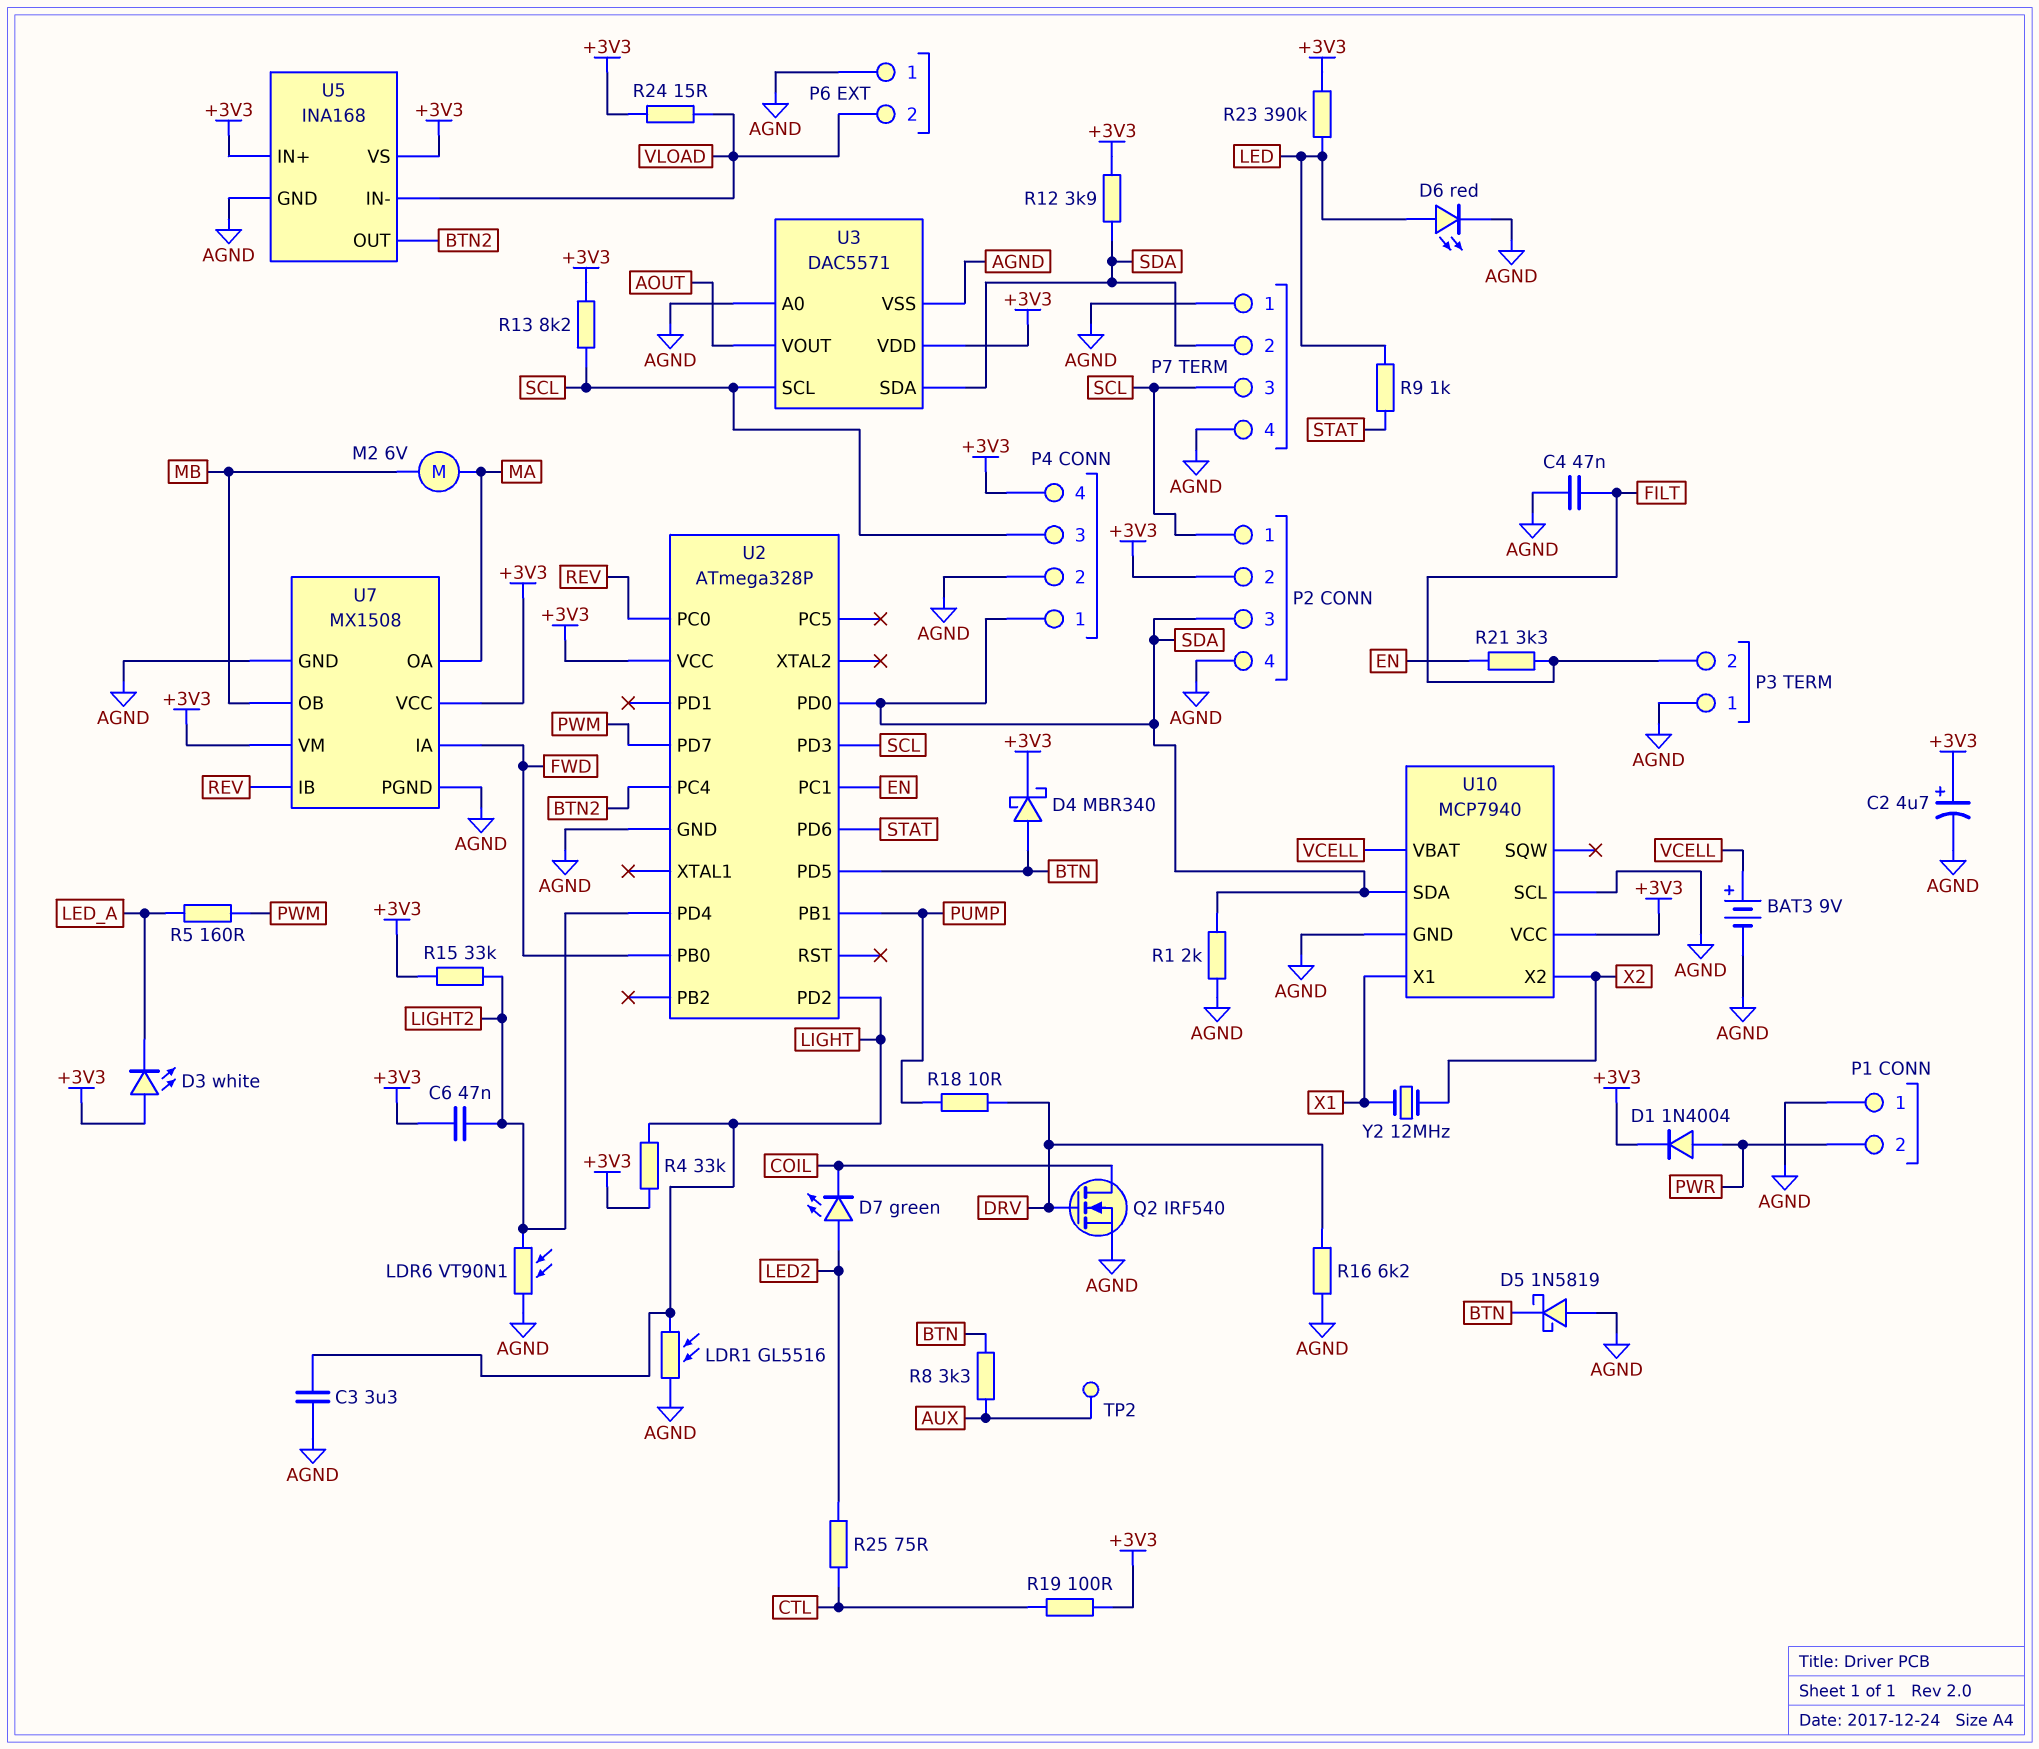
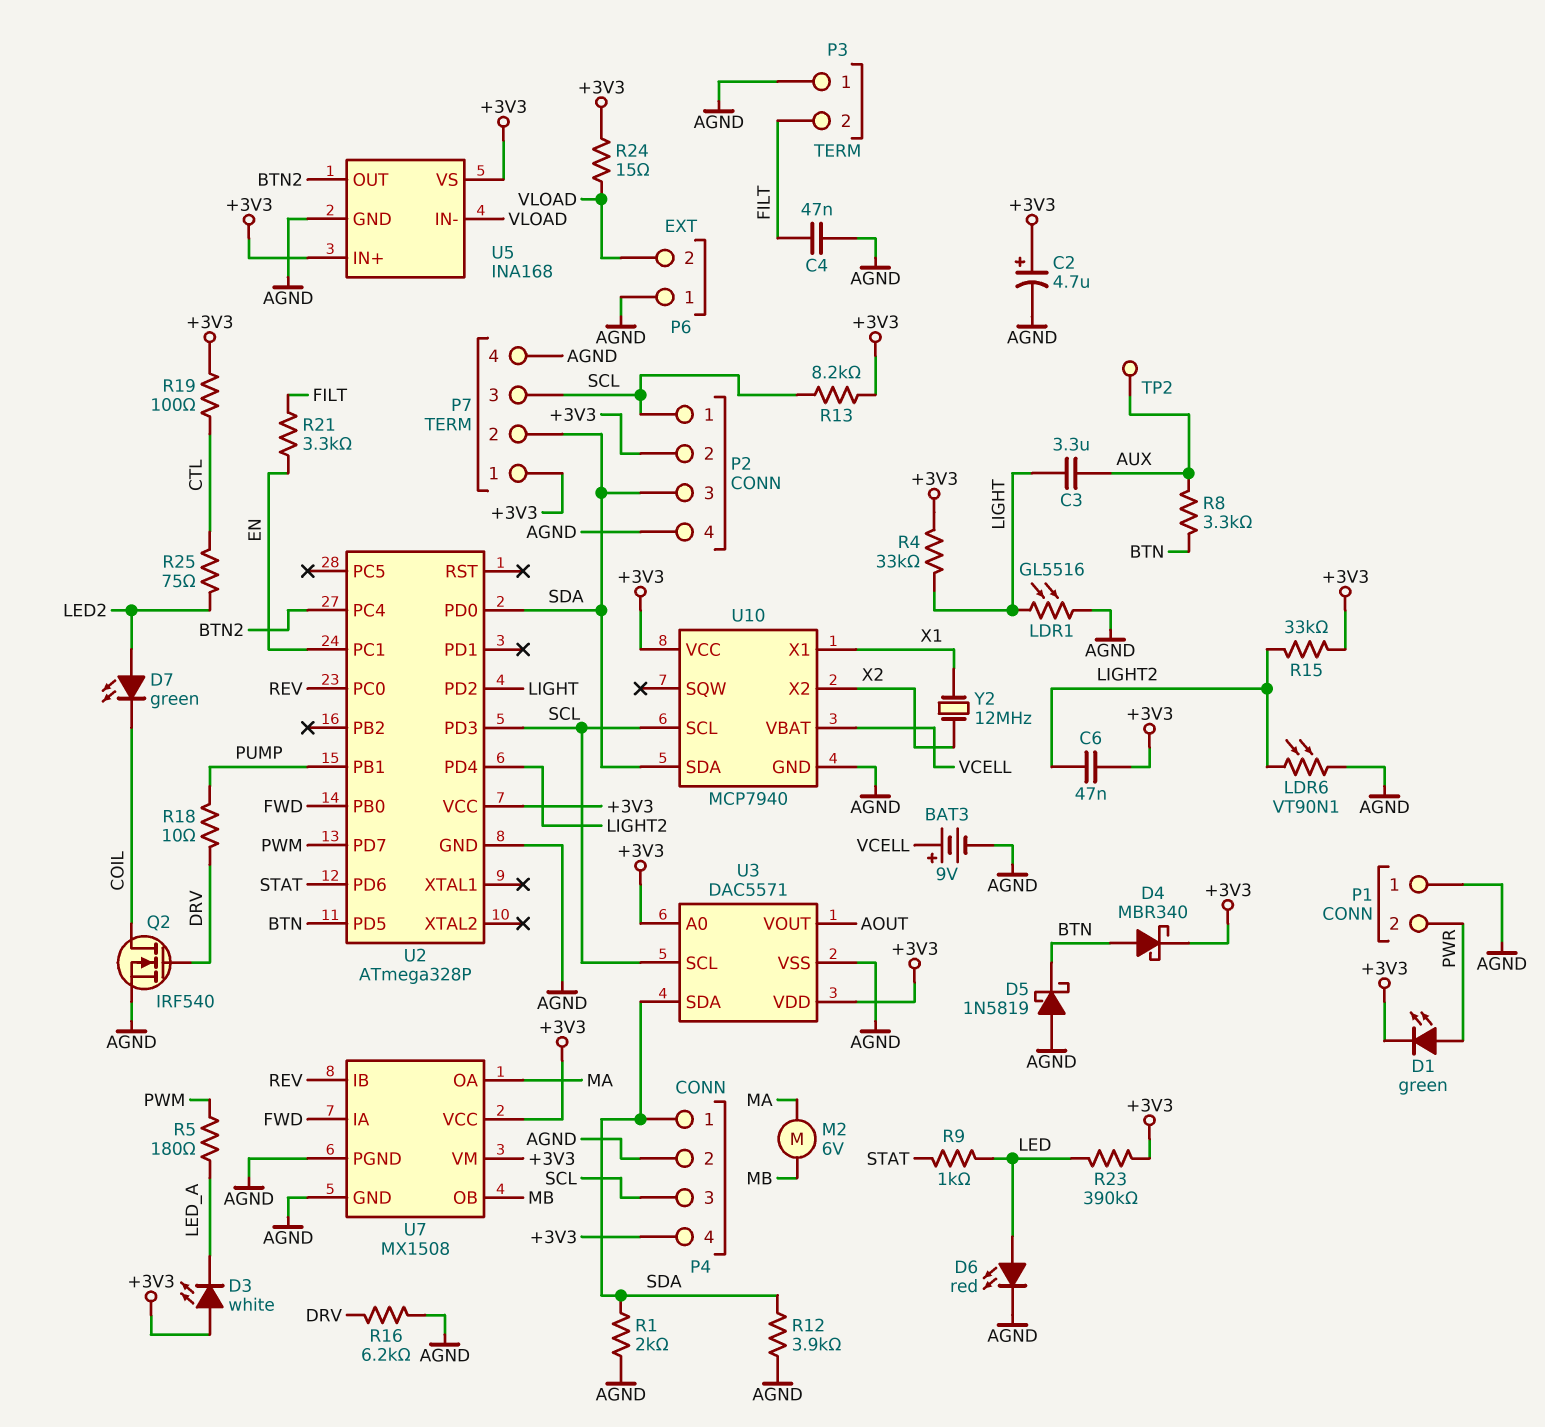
C3: 3.3uF (AGND, LIGHT) -> 3.3uF (AUX, LIGHT)
D1: diode 1N4004 (A PWR, K +3V3) -> LED green (A PWR, K +3V3)
P7 pin 1: AGND -> +3V3
R5: 160 (LED_A, PWM) -> 180 (LED_A, PWM)
R12: 3.9k (+3V3, SDA) -> 3.9k (AGND, SDA)
U3 pin A0: AGND -> +3V3
U10 pin SCL: AGND -> SCL

